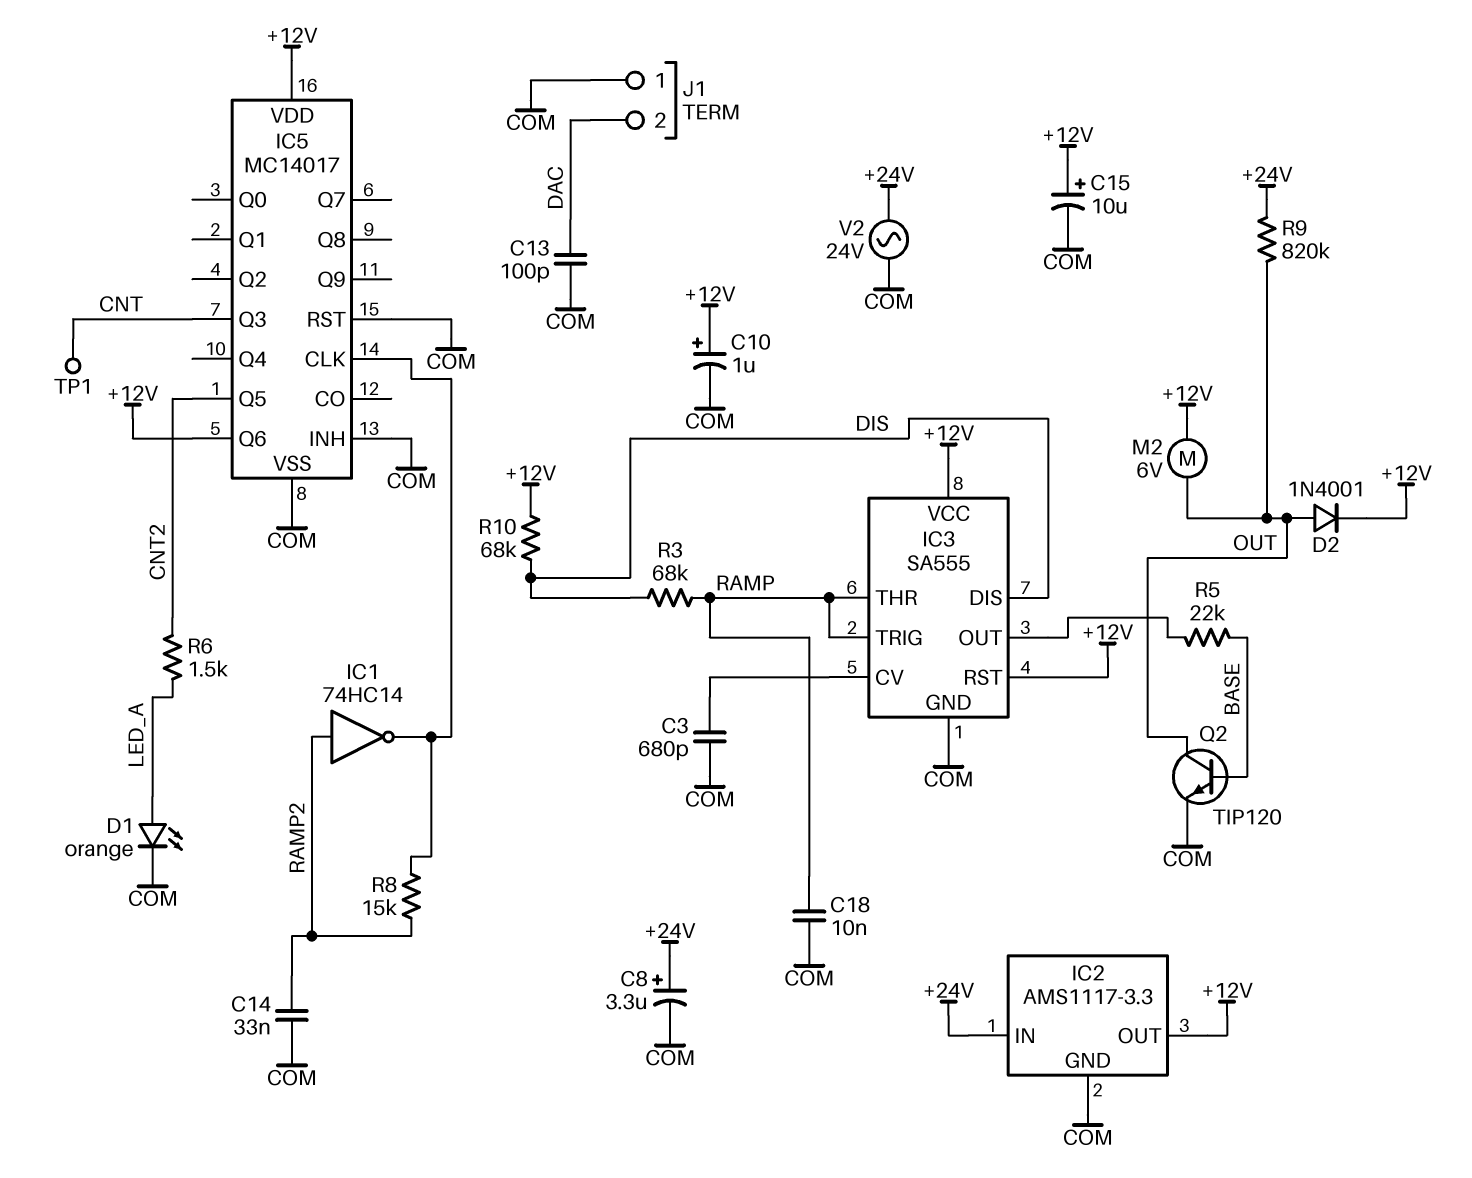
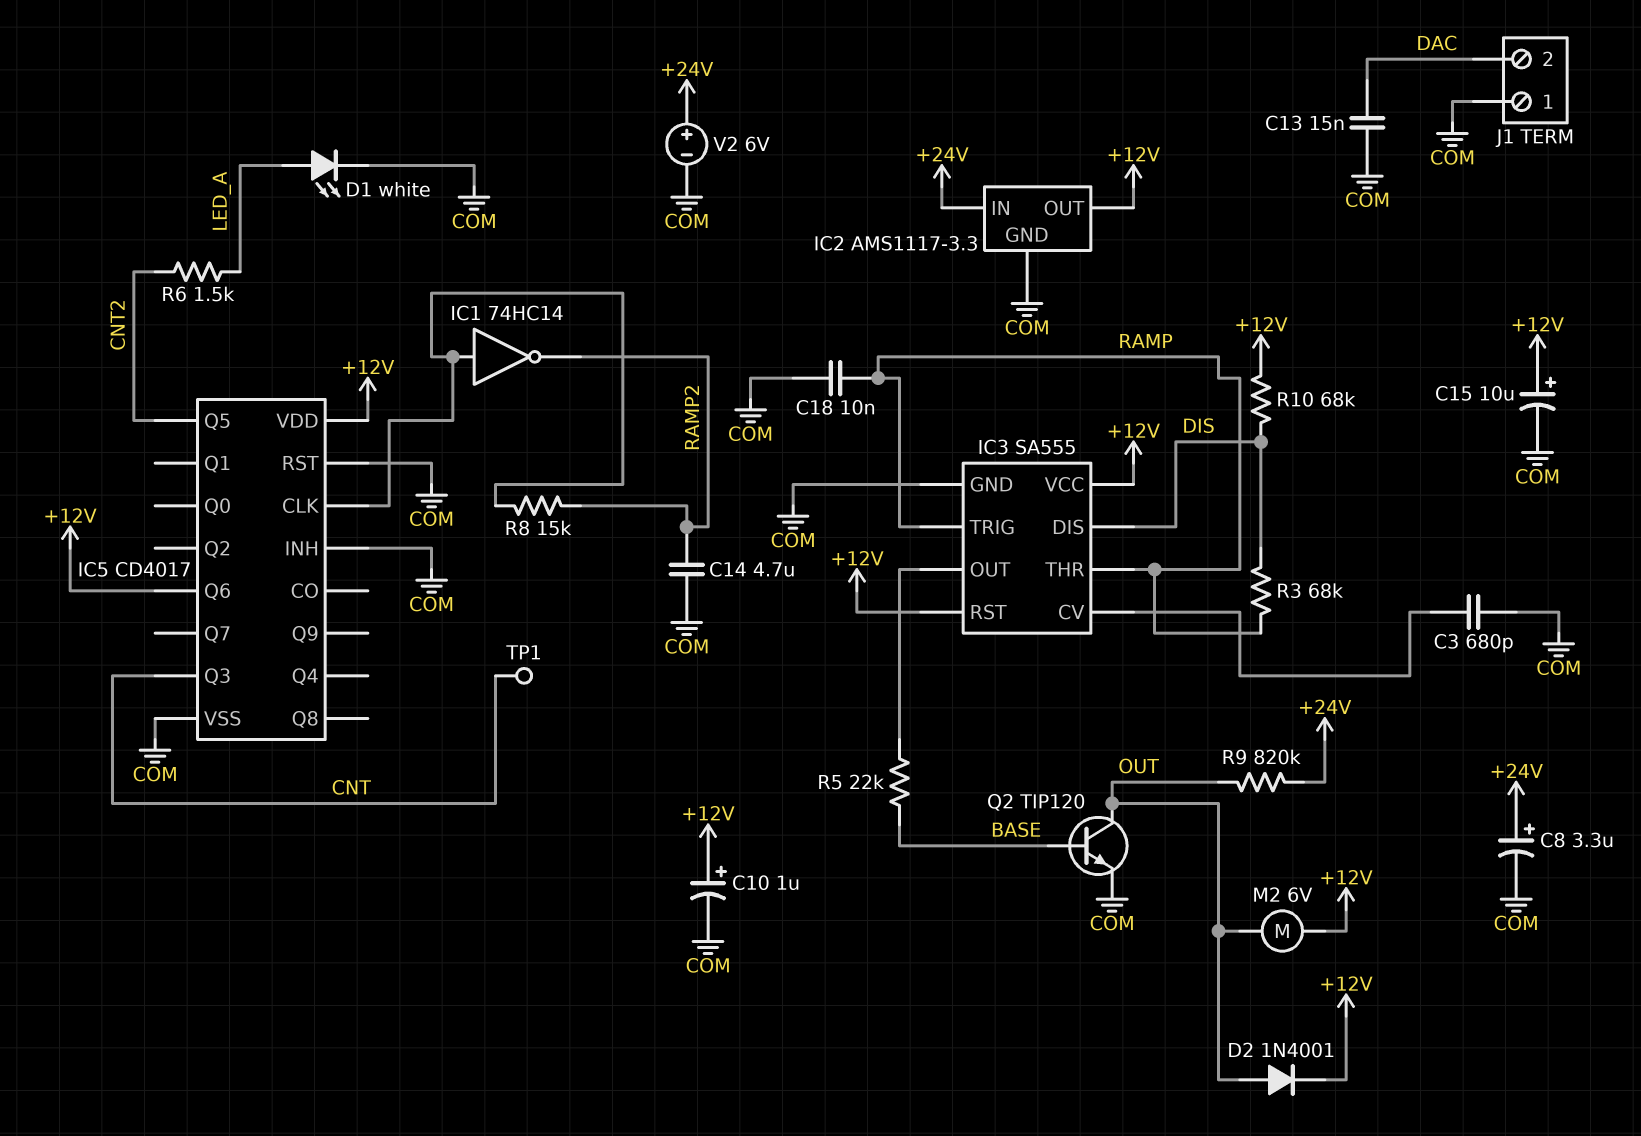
C13: 100pF (COM, DAC) -> 15nF (COM, DAC)
C14: 33nF (COM, RAMP2) -> 4.7uF (COM, RAMP2)
D1: LED orange (A LED_A, K COM) -> LED white (A LED_A, K COM)
IC1: NOT 74HC14 (in RAMP2, out IC5/CLK) -> NOT 74HC14 (in IC5/CLK, out RAMP2)
IC5: MC14017 -> CD4017
V2: AC 24V (+24V, COM) -> 6V (plus +24V, minus COM)

